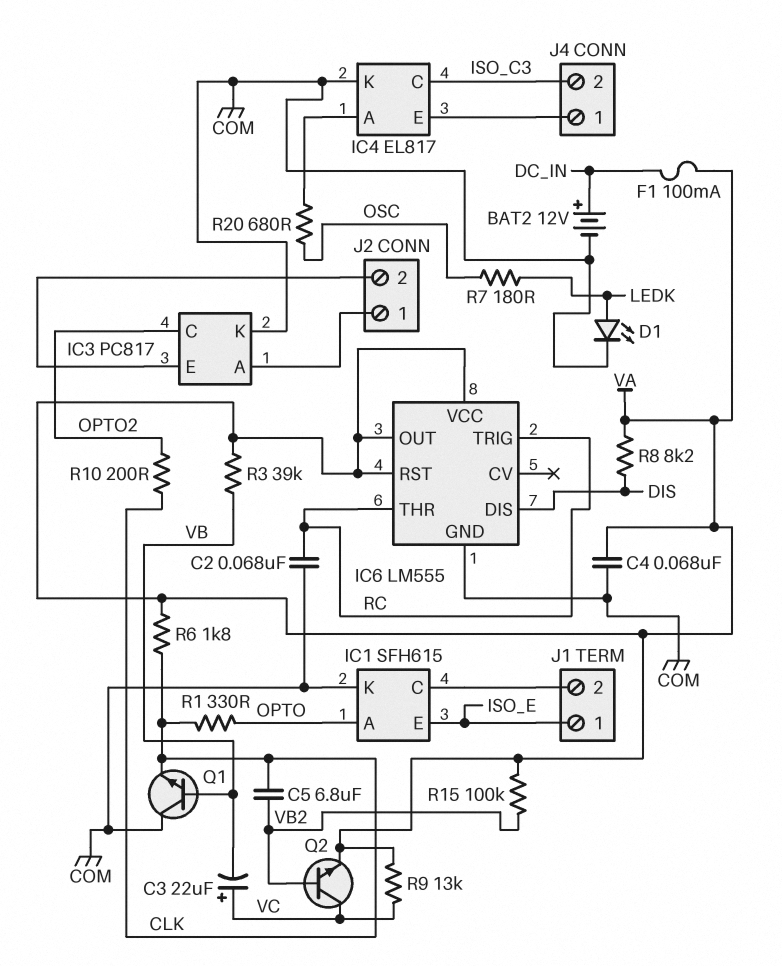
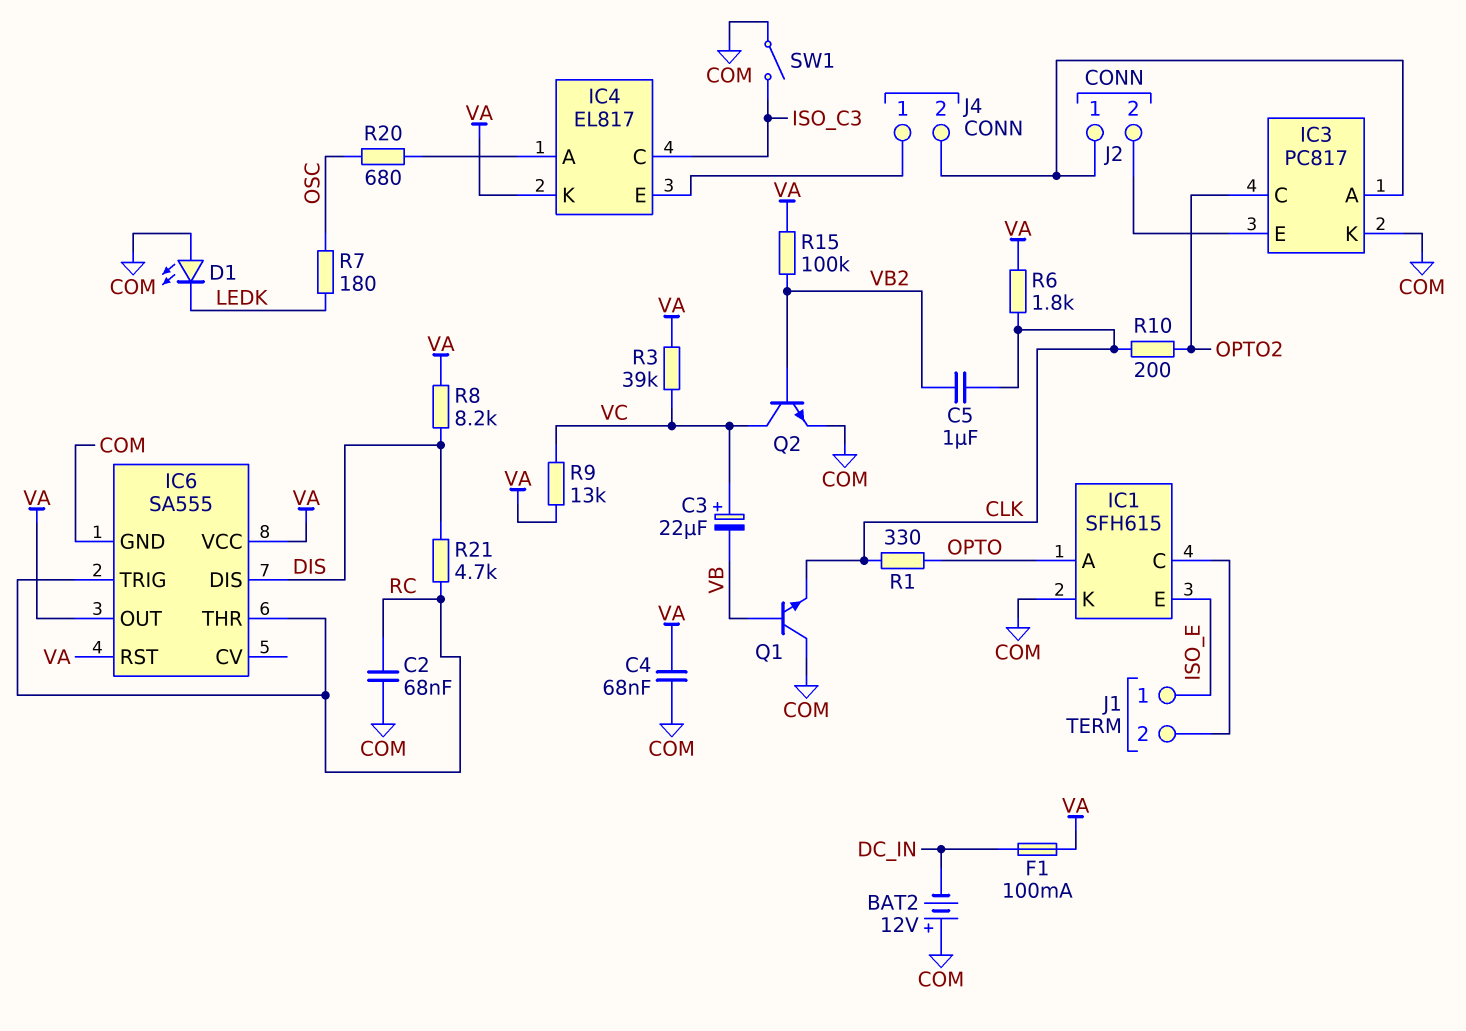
BAT2: 12V (plus DC_IN, minus COM) -> 12V (plus COM, minus DC_IN)
C5: 6.8uF (CLK, VB2) -> 1uF (CLK, VB2)
D1: LED (A LEDK, K COM) -> LED (A COM, K LEDK)
IC4 pin K: COM -> VA
IC6: LM555 -> SA555
J4 pin 2: ISO_C3 -> IC3/A
Q2: NPN (B VB2, C VC, E VA) -> NPN (B VB2, C VC, E COM)
R3: 39k (VA, VB) -> 39k (VA, VC)
R21: none -> 4.7k (DIS, RC)
SW1: none -> switch (COM, ISO_C3)

